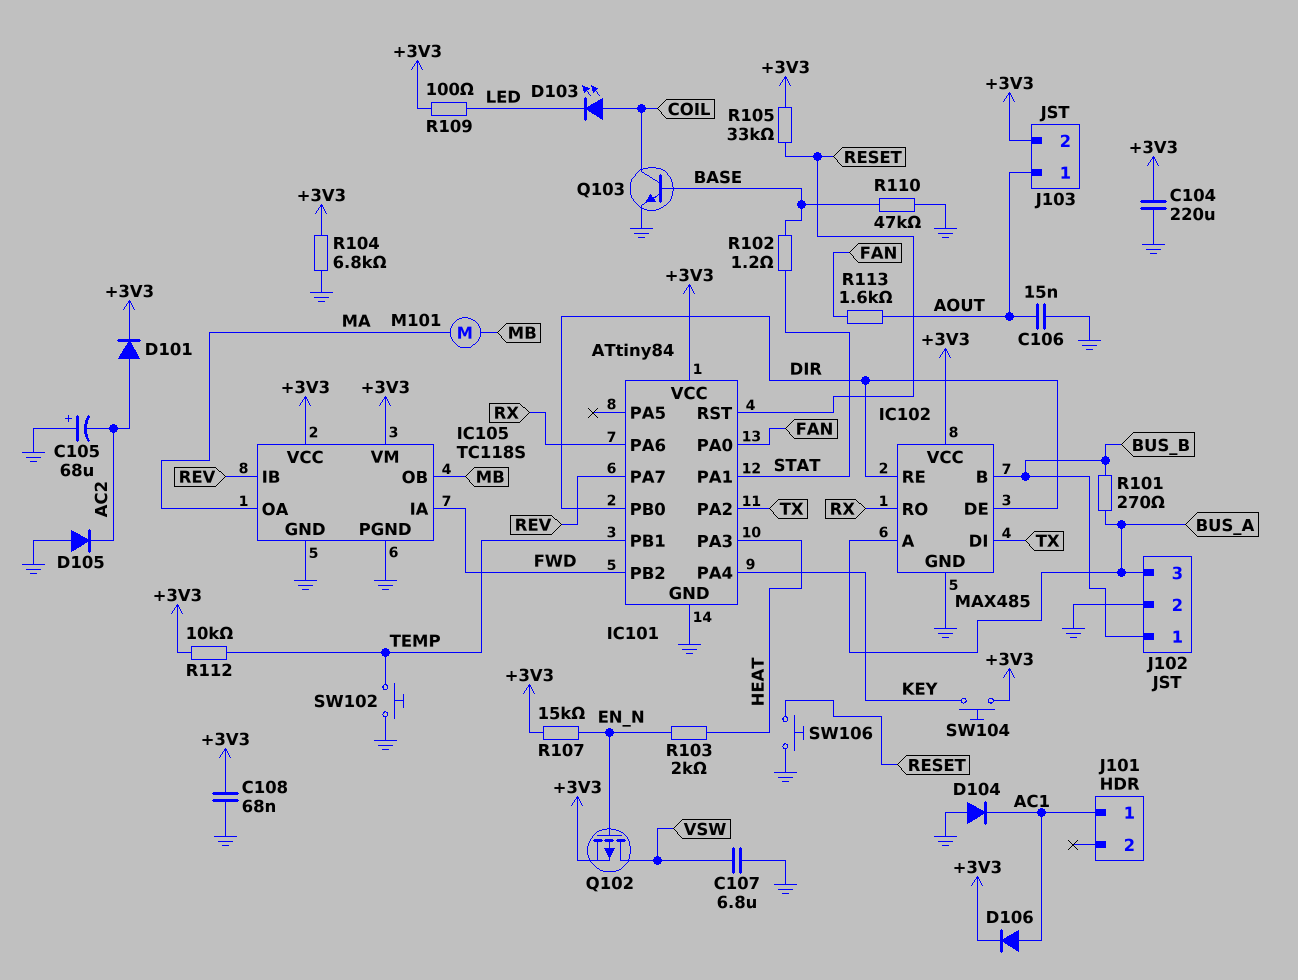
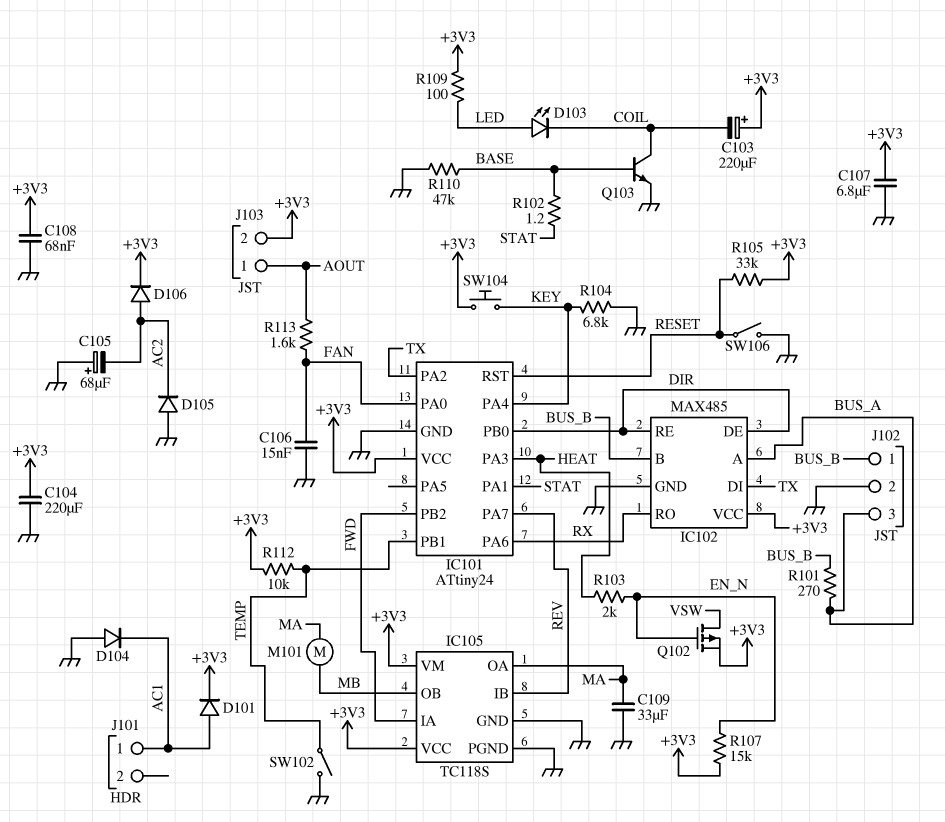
C103: none -> 220uF (plus +3V3, minus COIL)
C106: 15nF (AOUT, GND) -> 15nF (FAN, GND)
C107: 6.8uF (GND, VSW) -> 6.8uF (+3V3, GND)
C109: none -> 33uF (GND, MA)
D101: diode (A AC2, K +3V3) -> diode (A AC1, K +3V3)
D103: LED (A COIL, K LED) -> LED (A LED, K COIL)
D106: diode (A AC1, K +3V3) -> diode (A AC2, K +3V3)
IC101: ATtiny84 -> ATtiny24
R104: 6.8k (+3V3, GND) -> 6.8k (GND, KEY)
SW102: button (GND, TEMP) -> switch (GND, TEMP)
SW106: button (GND, RESET) -> switch (GND, RESET)

